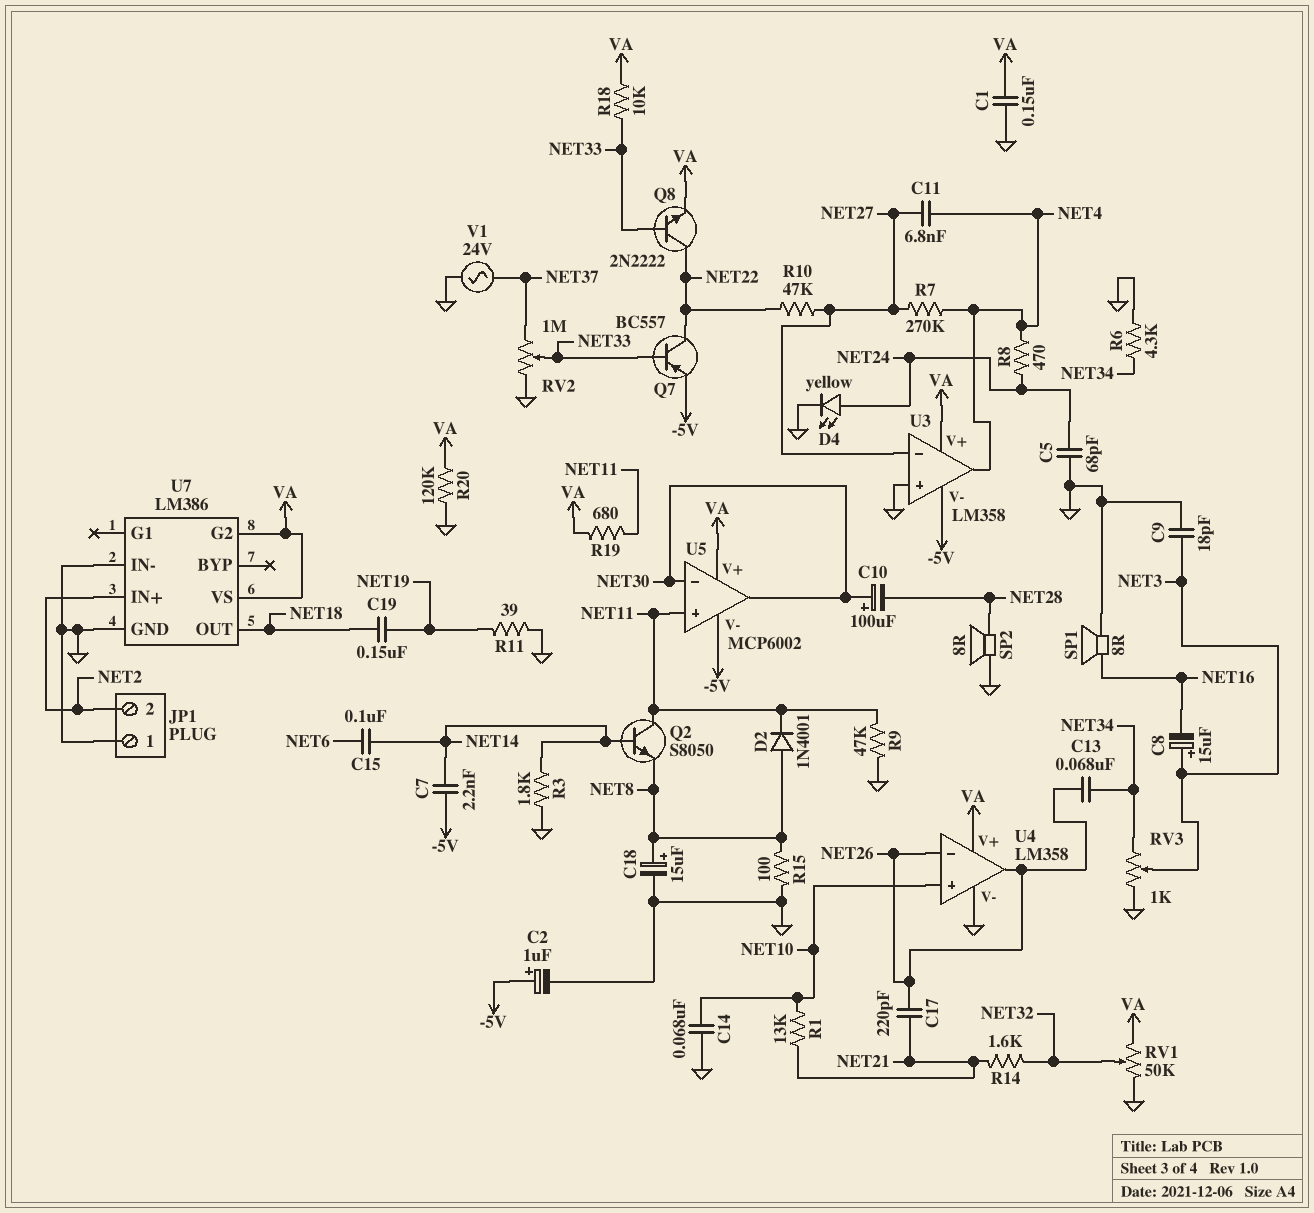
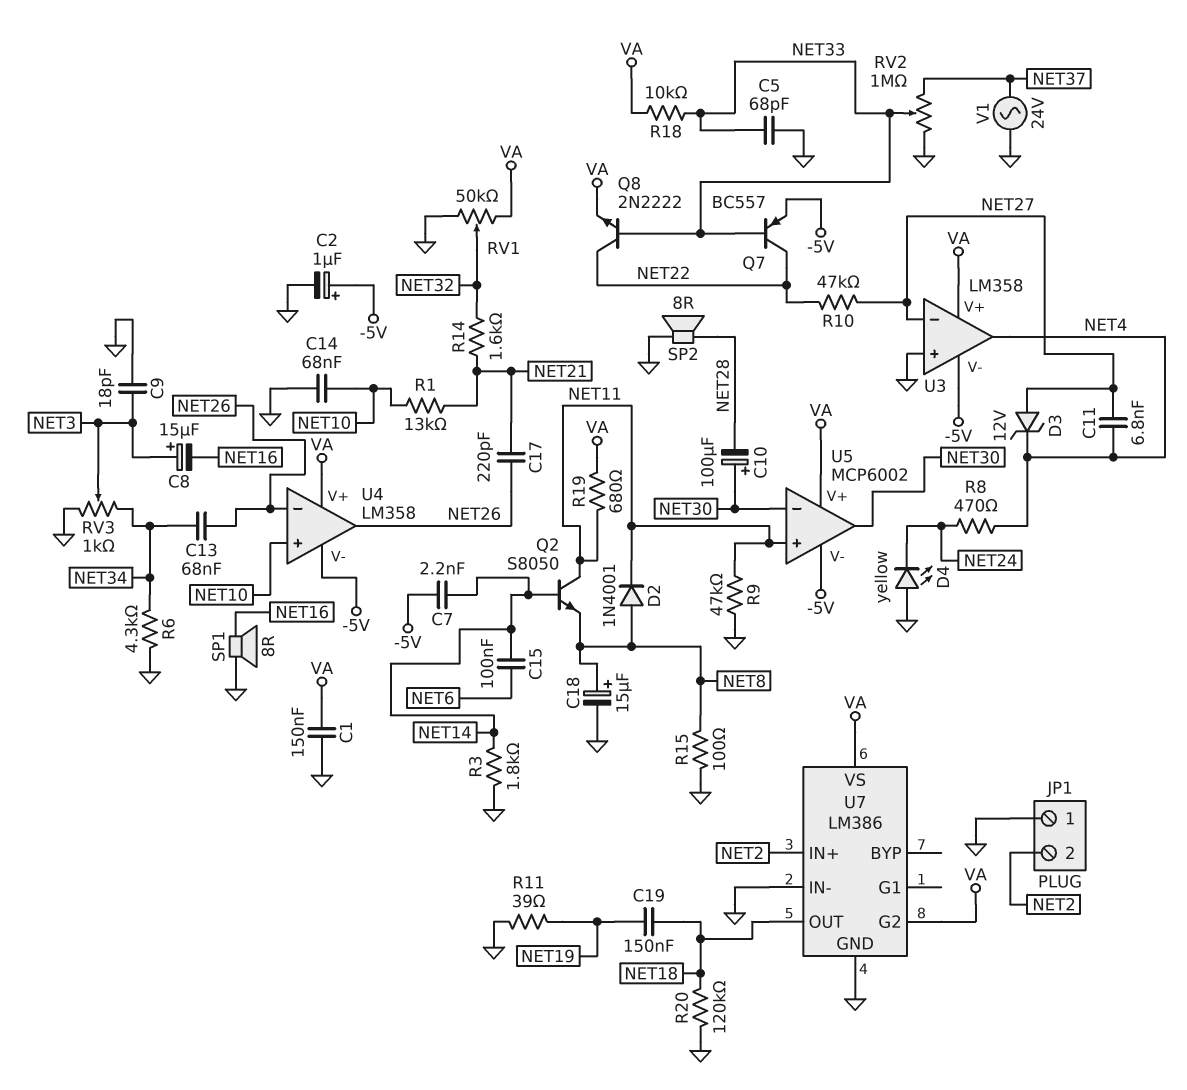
C5: 68pF (GND, NET24) -> 68pF (GND, NET33)
D3: none -> zener 12V (A NET27, K NET4)
D4: LED yellow (A NET24, K GND) -> LED yellow (A GND, K NET24)
R7: 270k (NET4, NET27) -> none
R20: 120k (GND, VA) -> 120k (GND, NET18)
U4 pin V-: GND -> -5V

